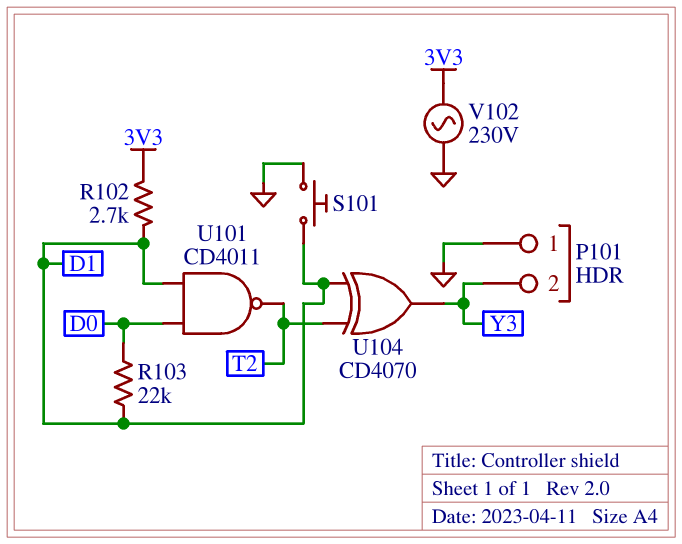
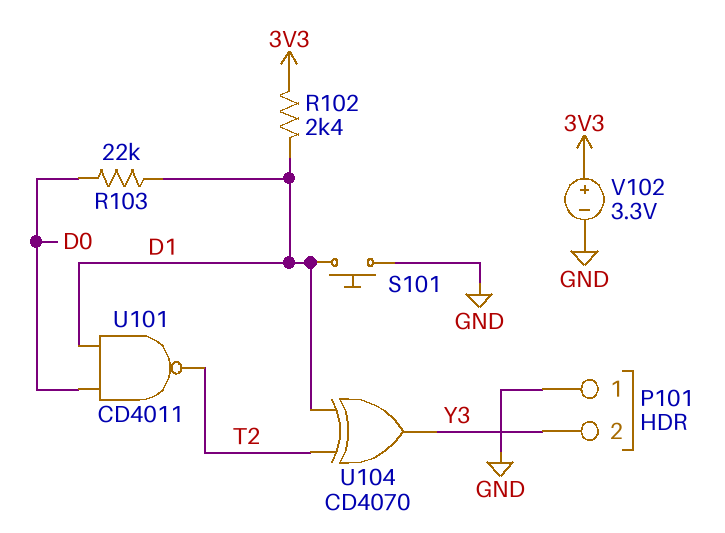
R102: 2.7k (3V3, D1) -> 2.4k (3V3, D1)
V102: AC 230V (3V3, GND) -> 3.3V (plus 3V3, minus GND)

